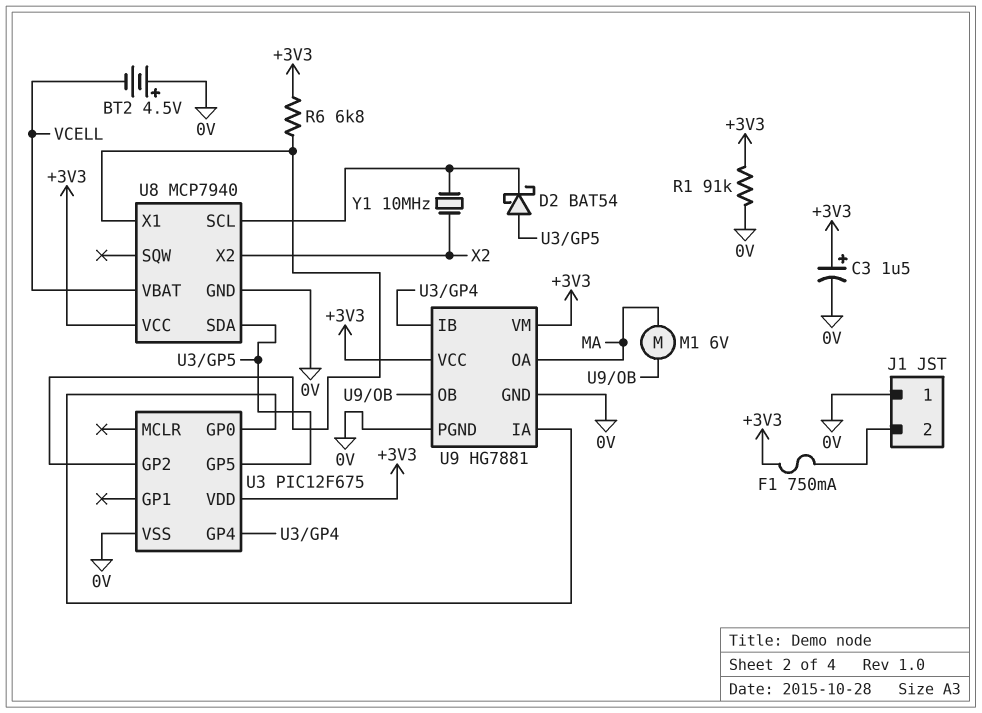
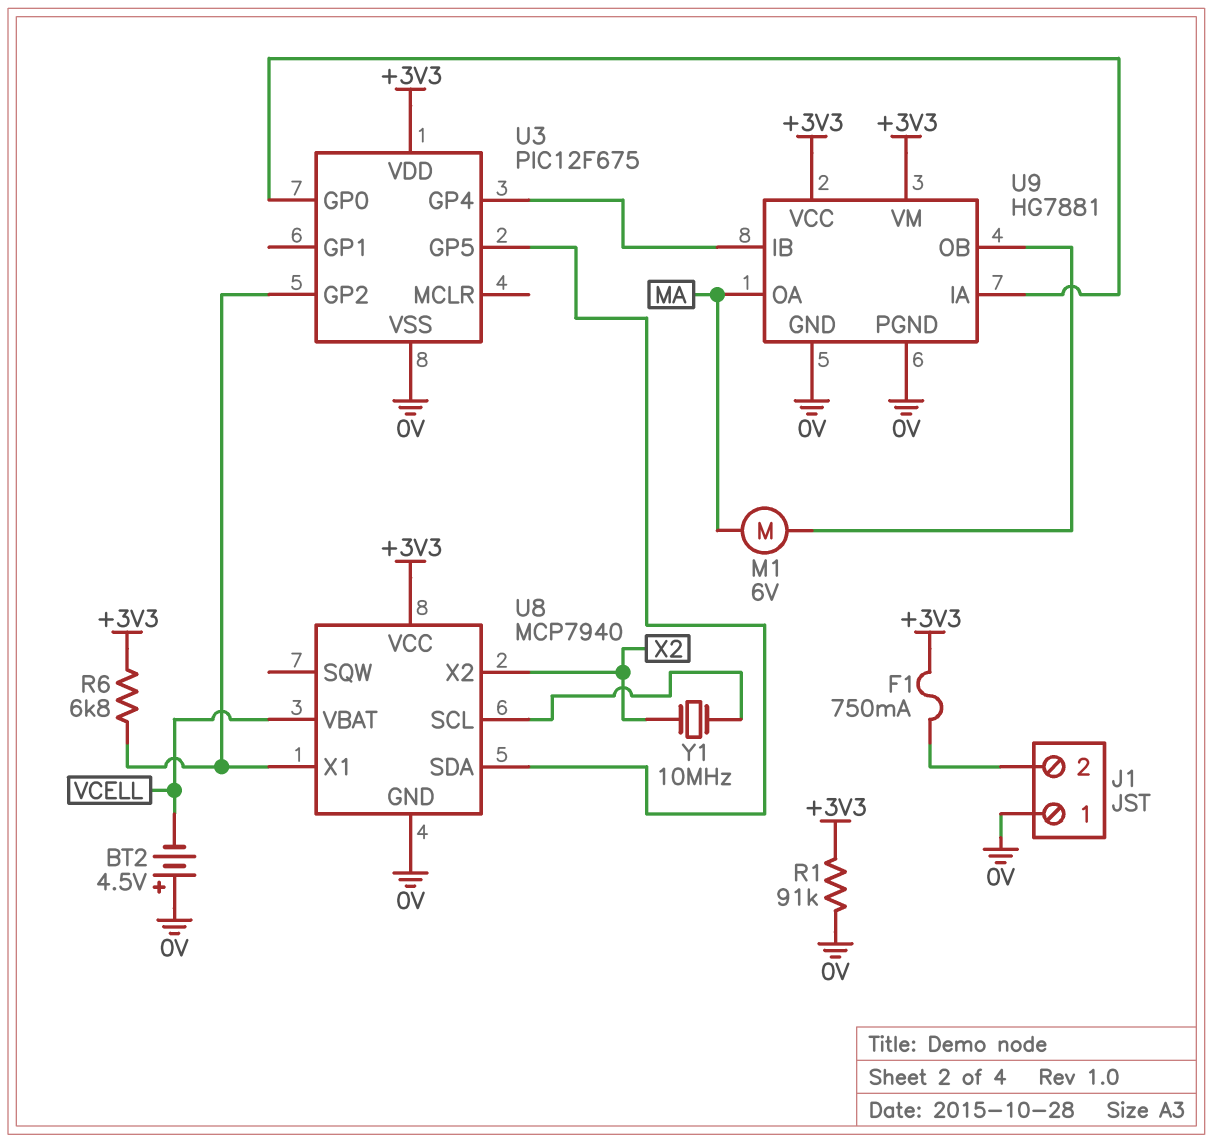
C3: 1.5uF (plus +3V3, minus 0V) -> none
D2: schottky BAT54 (A U3/GP5, K U8/SCL) -> none

